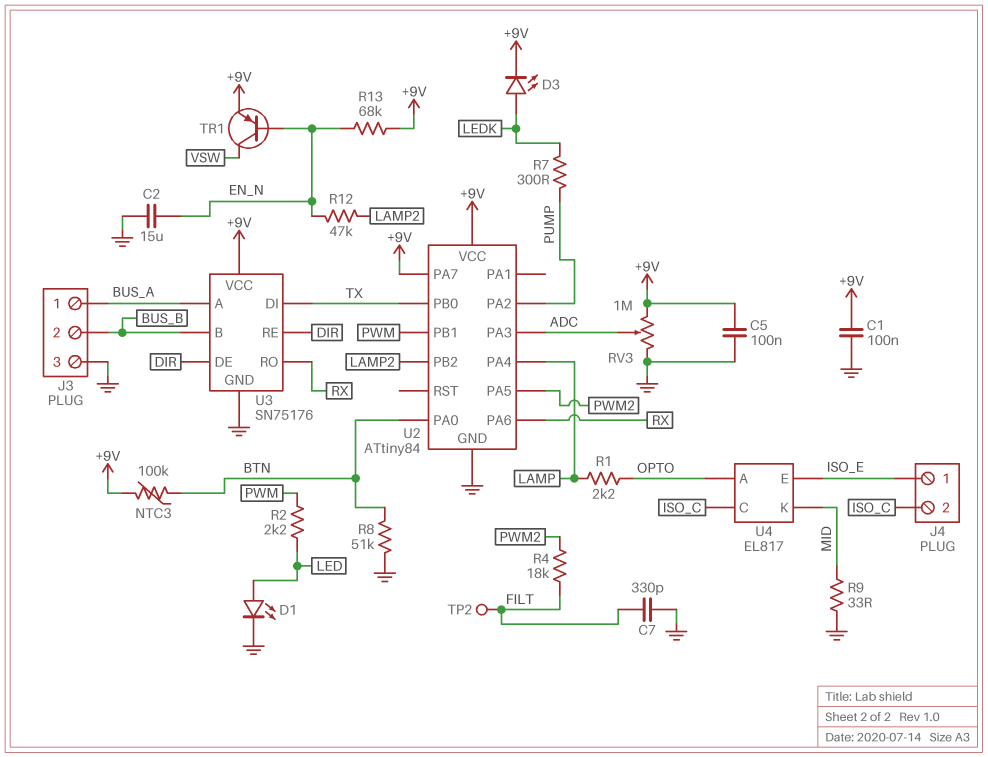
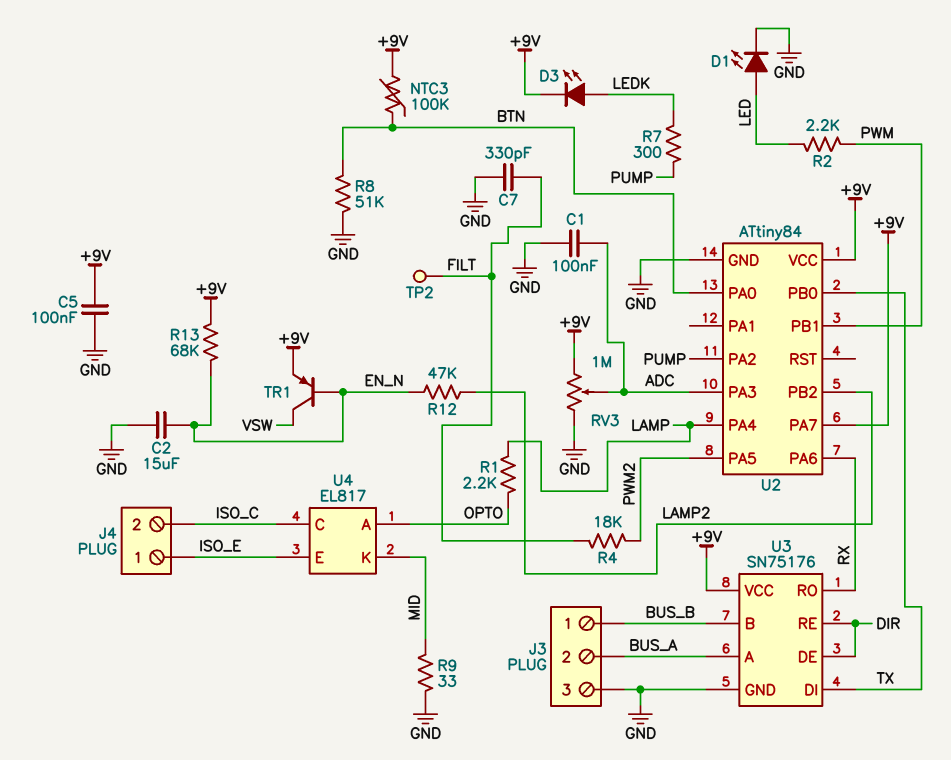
C1: 100nF (+9V, GND) -> 100nF (ADC, GND)
J3 pin 1: BUS_A -> BUS_B
J3 pin 2: BUS_B -> BUS_A

